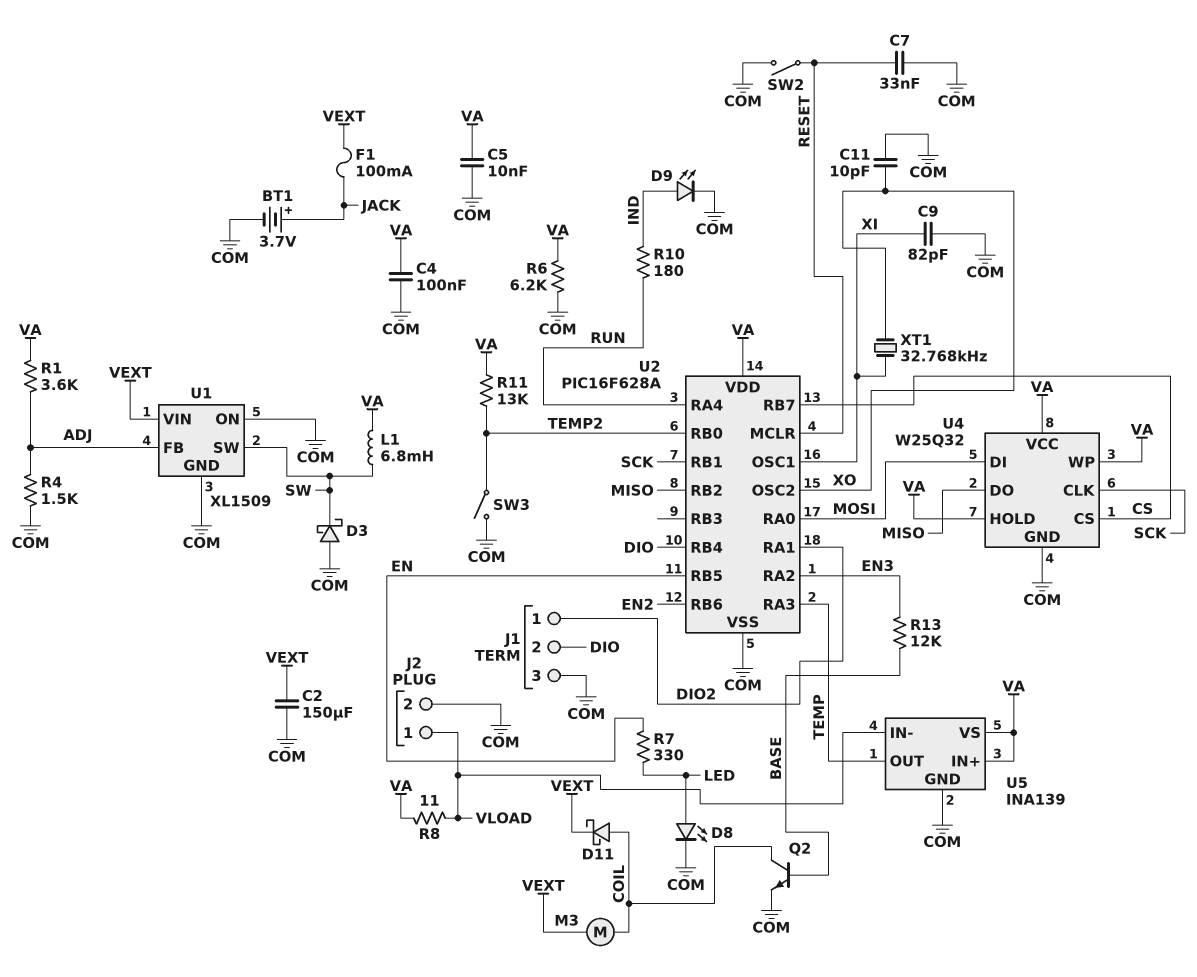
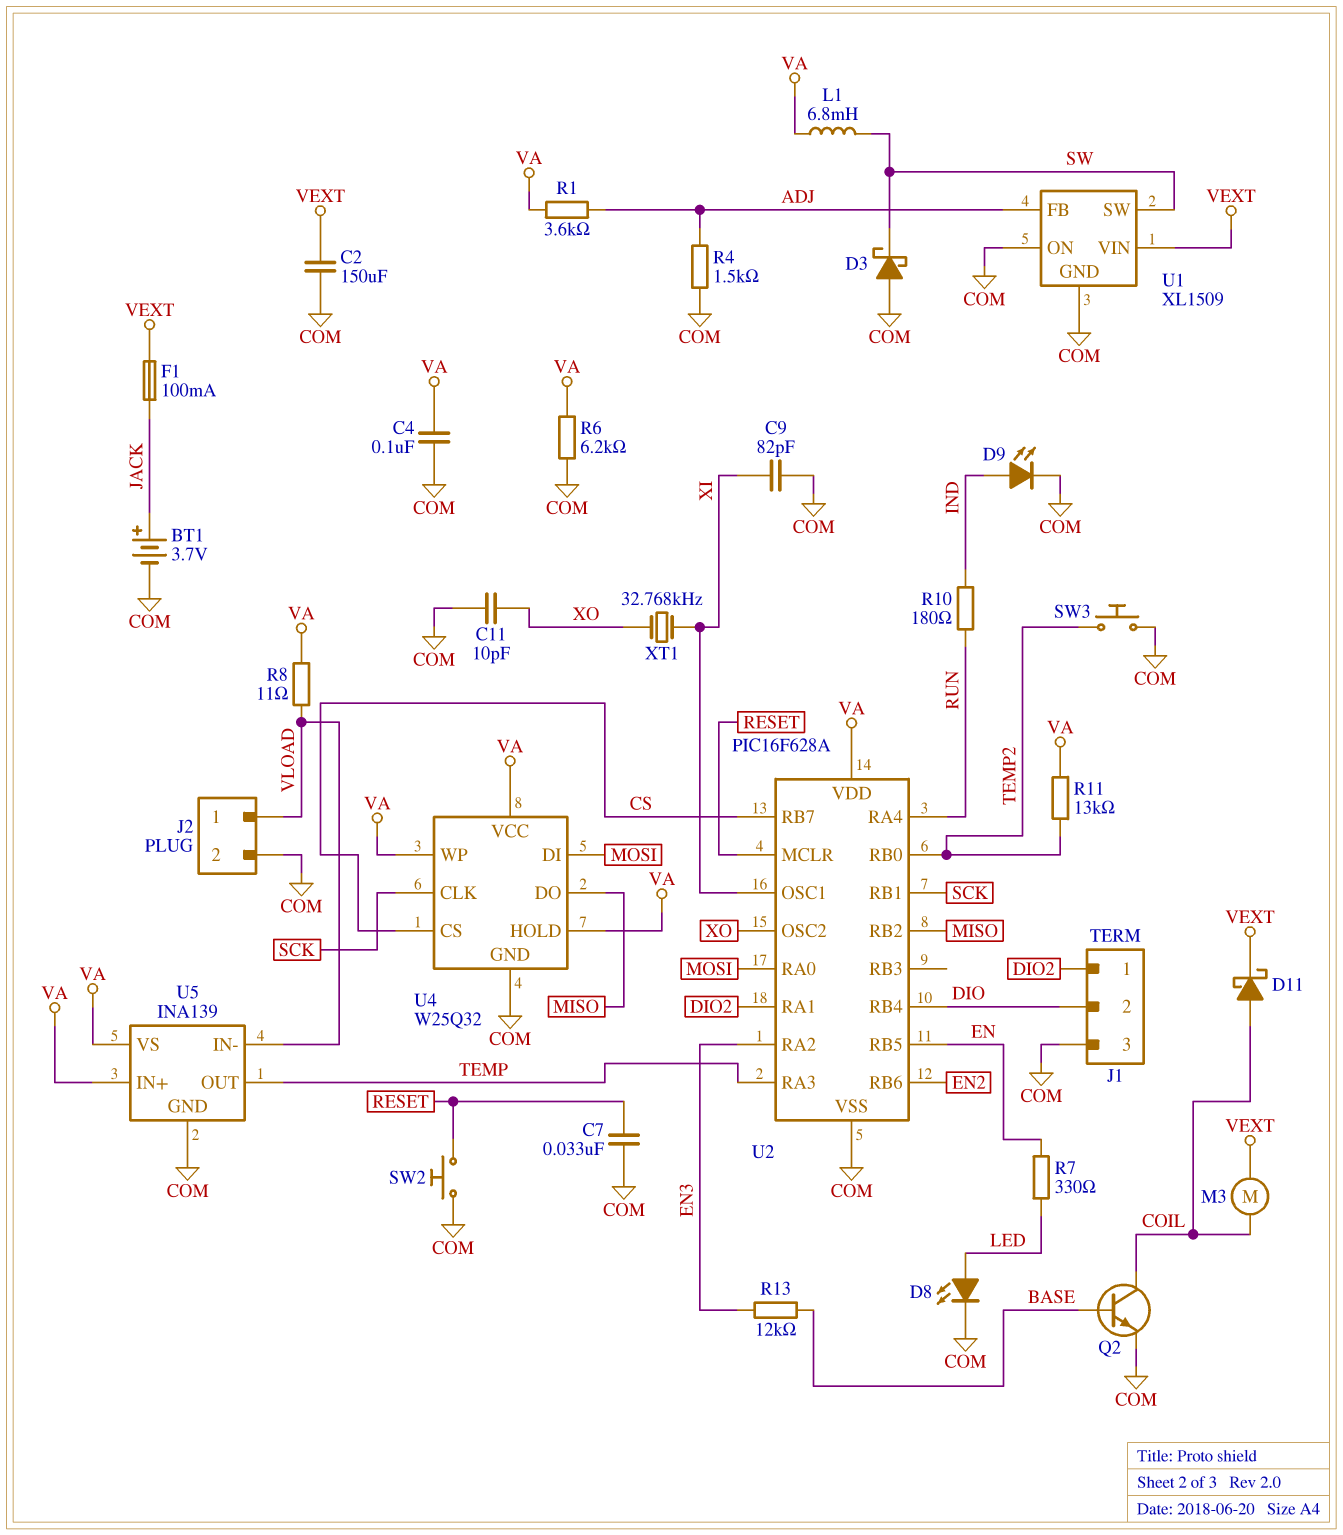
C5: 10nF (COM, VA) -> none
SW2: switch (COM, RESET) -> button (COM, RESET)
SW3: switch (COM, TEMP2) -> button (COM, TEMP2)

